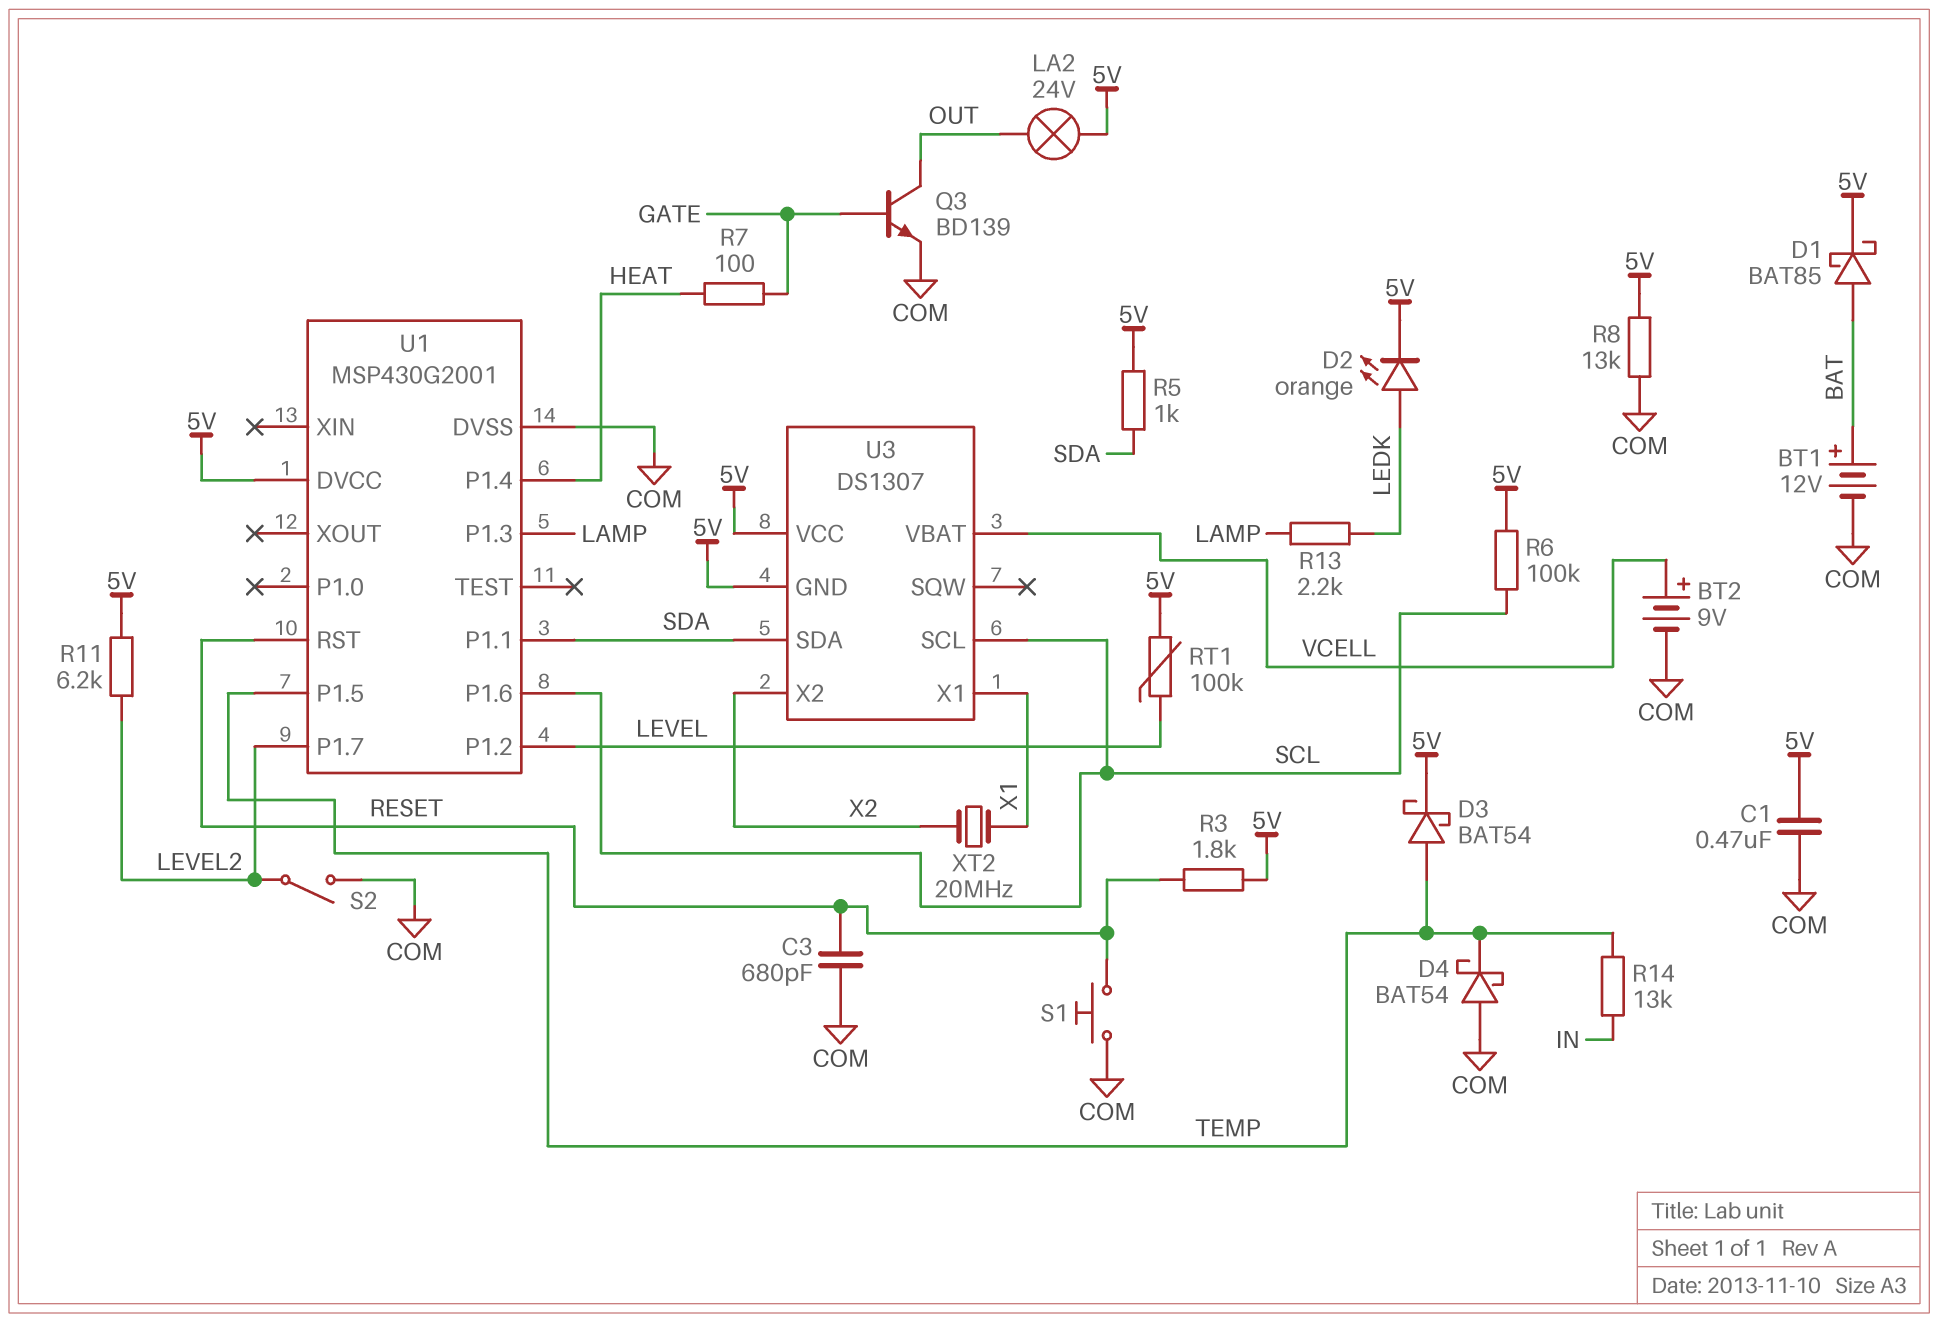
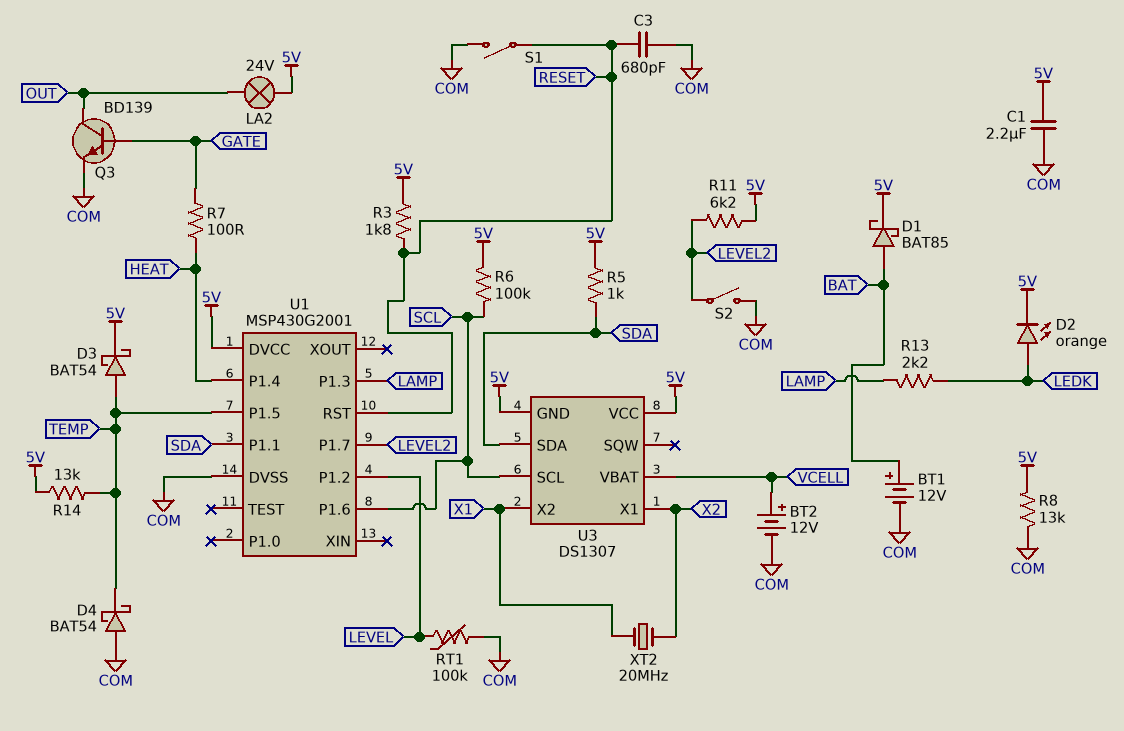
BT2: 9V (plus VCELL, minus COM) -> 12V (plus VCELL, minus COM)
C1: 470nF (5V, COM) -> 2.2uF (5V, COM)
R14: 13k (IN, TEMP) -> 13k (5V, TEMP)
RT1: 100k (5V, LEVEL) -> 100k (COM, LEVEL)
S1: button (COM, RESET) -> switch (COM, RESET)
U3 pin X1: X1 -> X2
U3 pin X2: X2 -> X1

